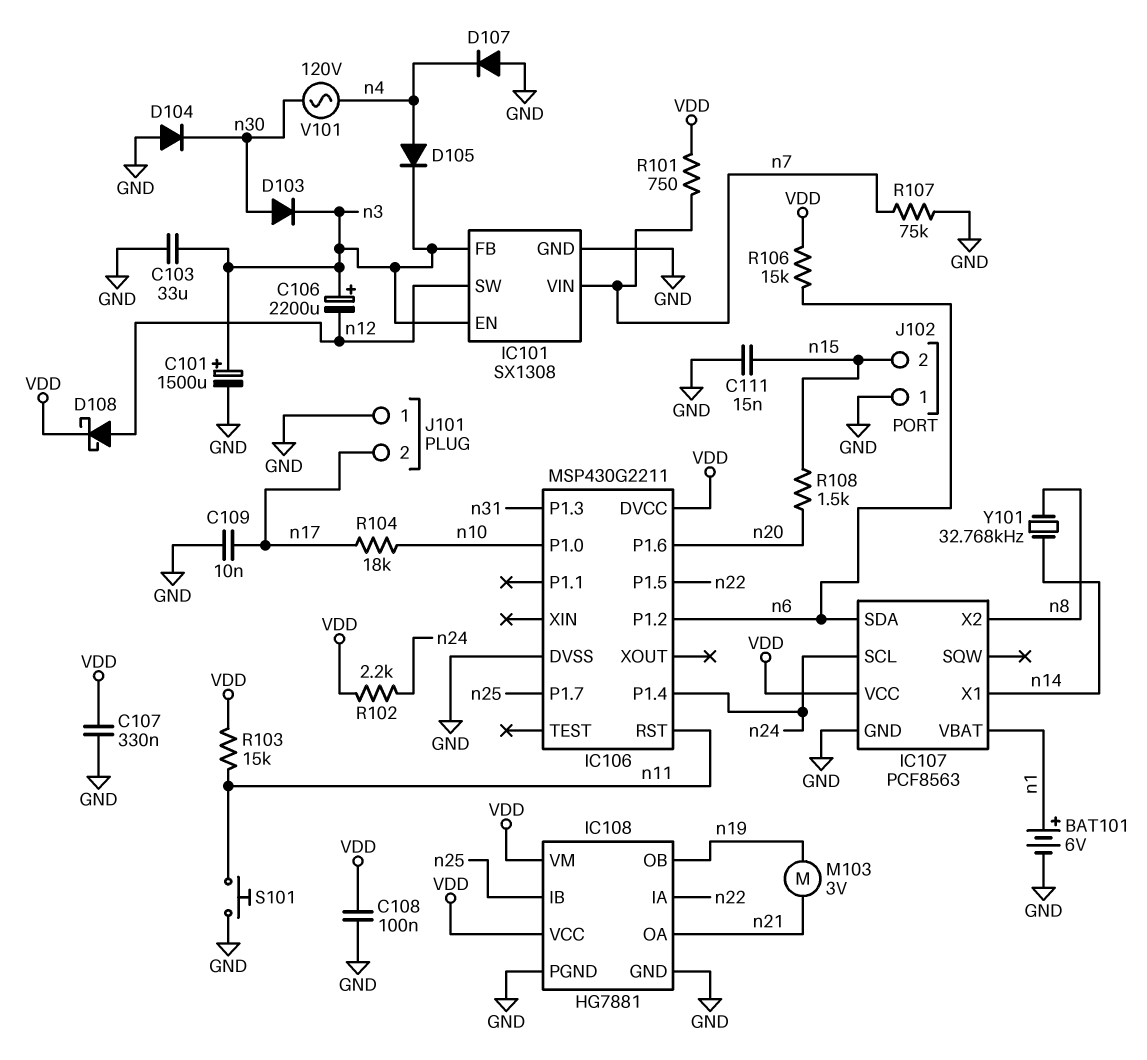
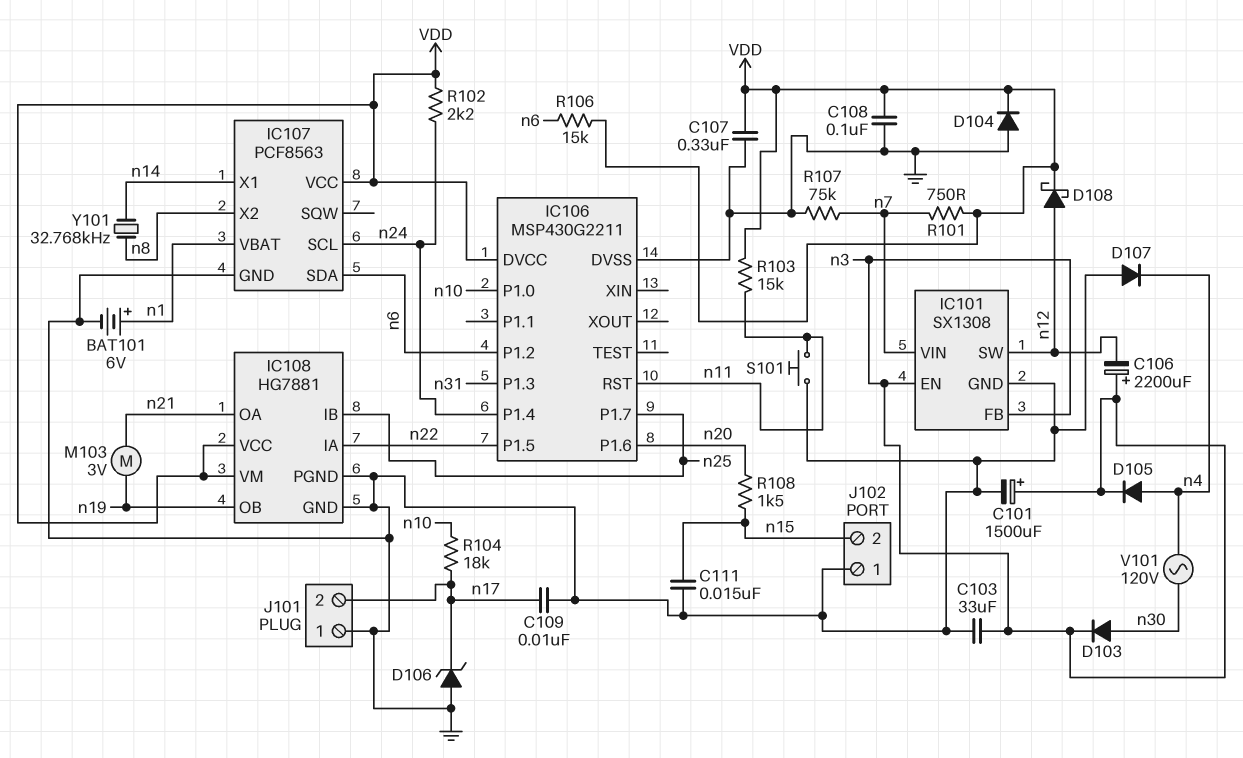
D104: diode (A GND, K n30) -> diode (A GND, K VDD)
D106: none -> zener (A GND, K n17)

